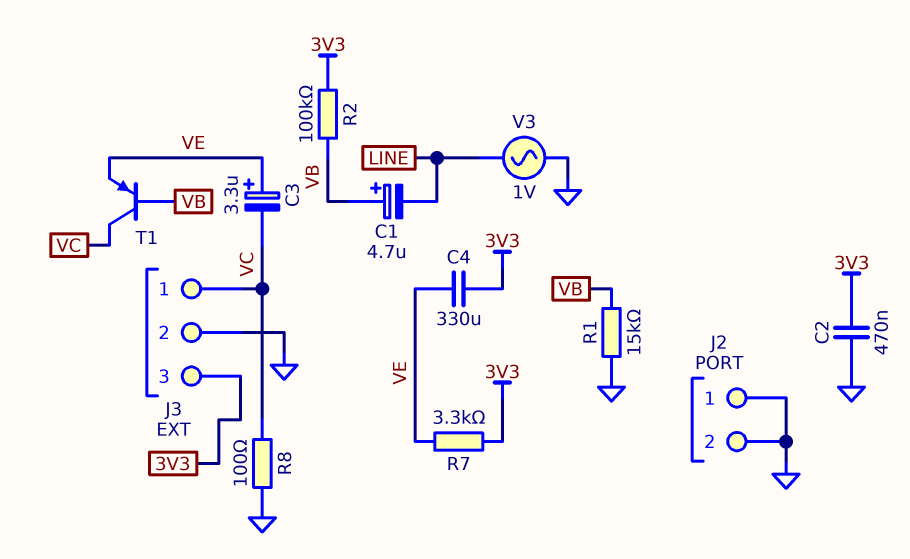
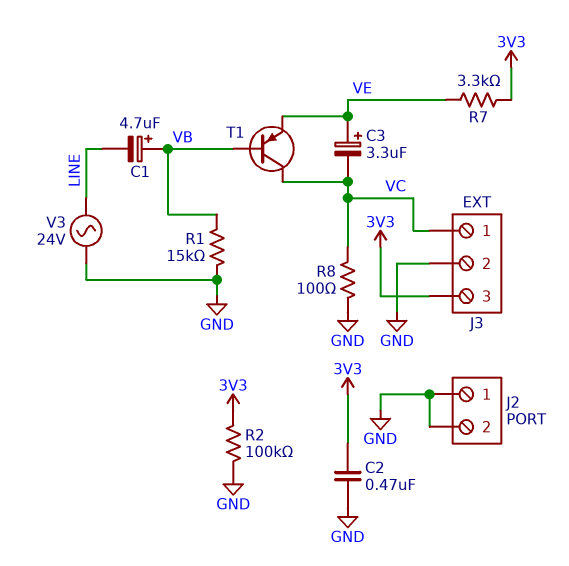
C4: 330uF (3V3, VE) -> none
R2: 100k (3V3, VB) -> 100k (3V3, GND)
V3: AC 1V (GND, LINE) -> AC 24V (GND, LINE)

